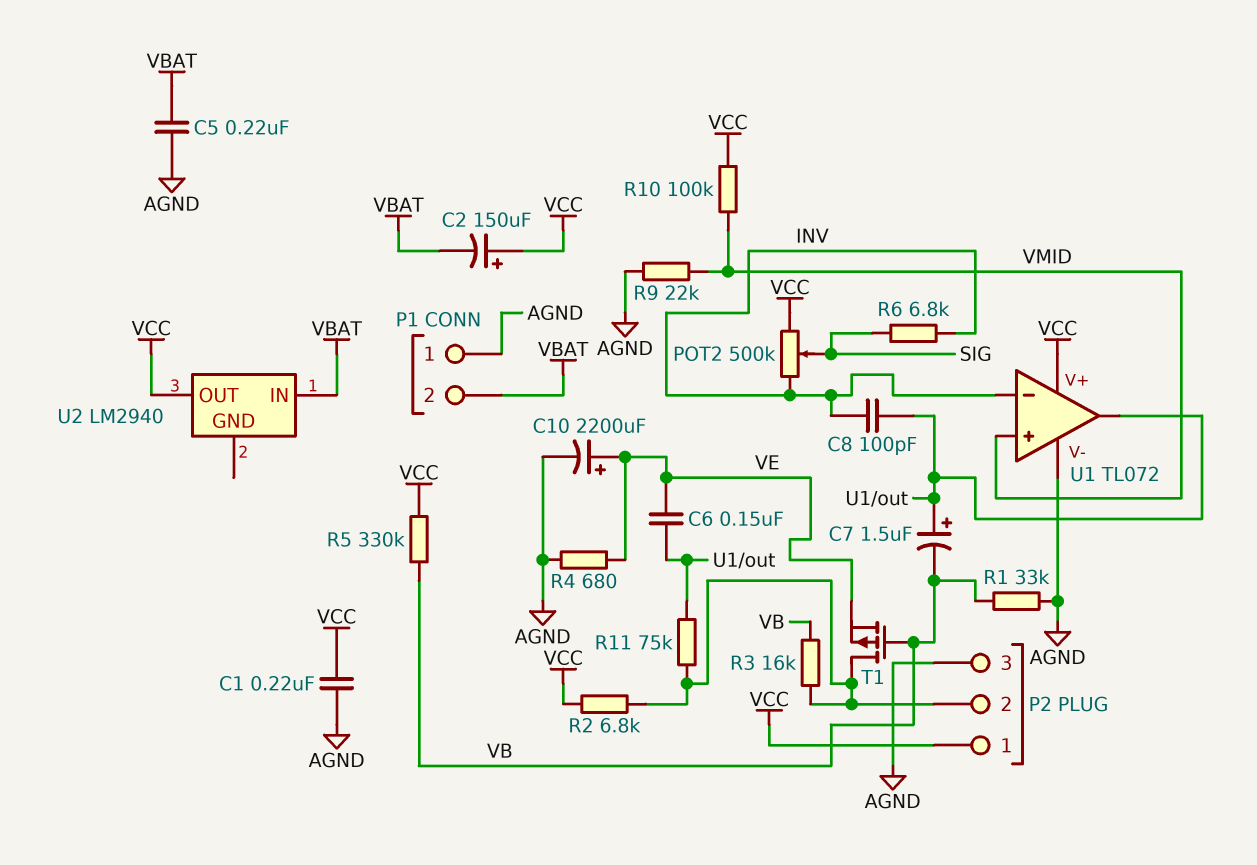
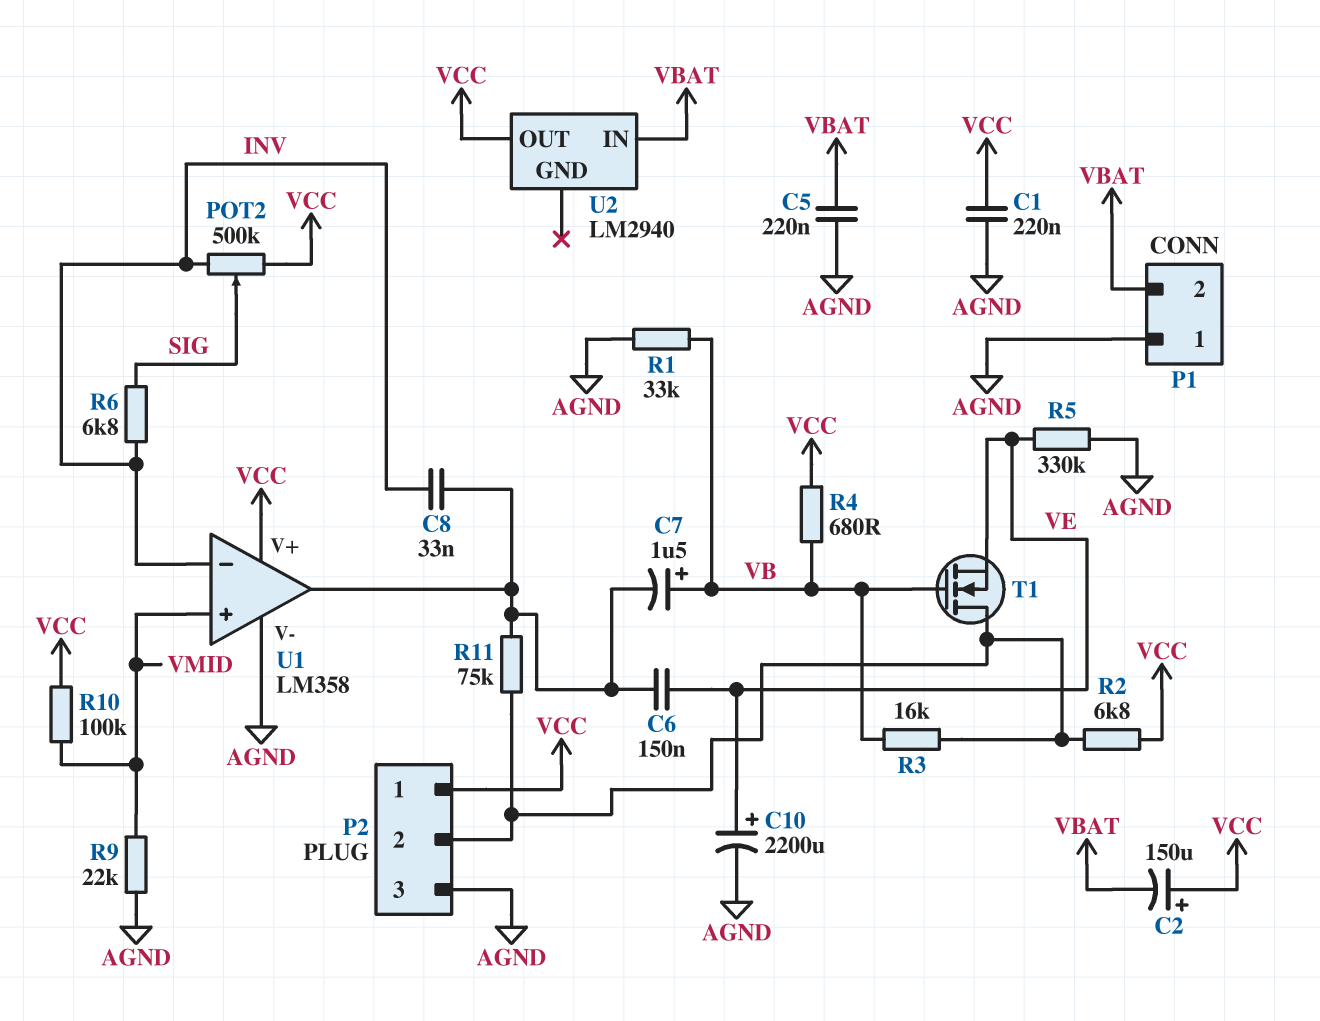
C7: 1.5uF (plus U1/out, minus VB) -> 1.5uF (plus VB, minus U1/out)
C8: 100pF (INV, U1/out) -> 33nF (INV, U1/out)
R4: 680 (AGND, VE) -> 680 (VB, VCC)
R5: 330k (VB, VCC) -> 330k (AGND, VE)
T1: PMOS (G VB, D P2/2, S VE) -> NMOS (G VB, D P2/2, S VE)
U1: TL072 -> LM358

